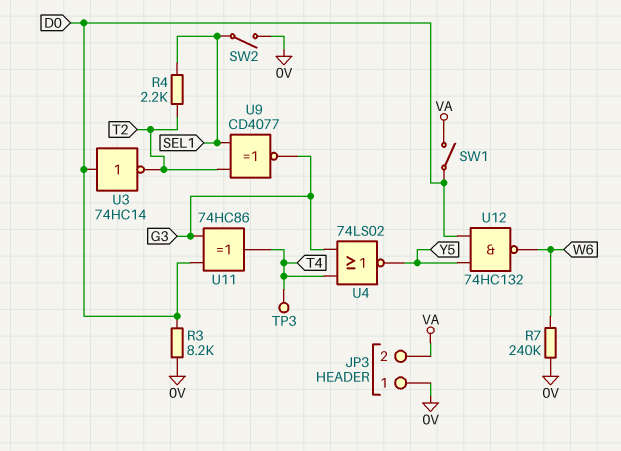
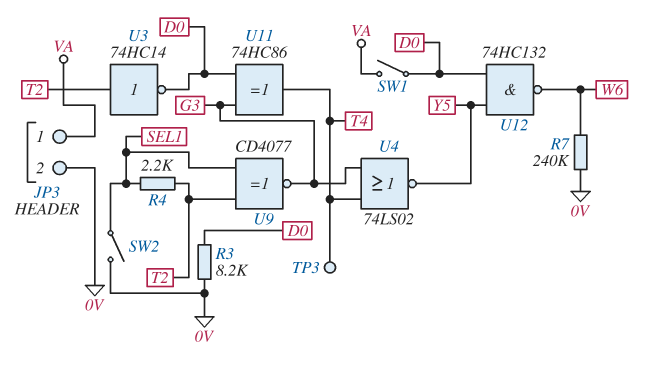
JP3 pin 1: 0V -> VA
JP3 pin 2: VA -> 0V
U3: NOT 74HC14 (in D0, out T2) -> NOT 74HC14 (in T2, out D0)

